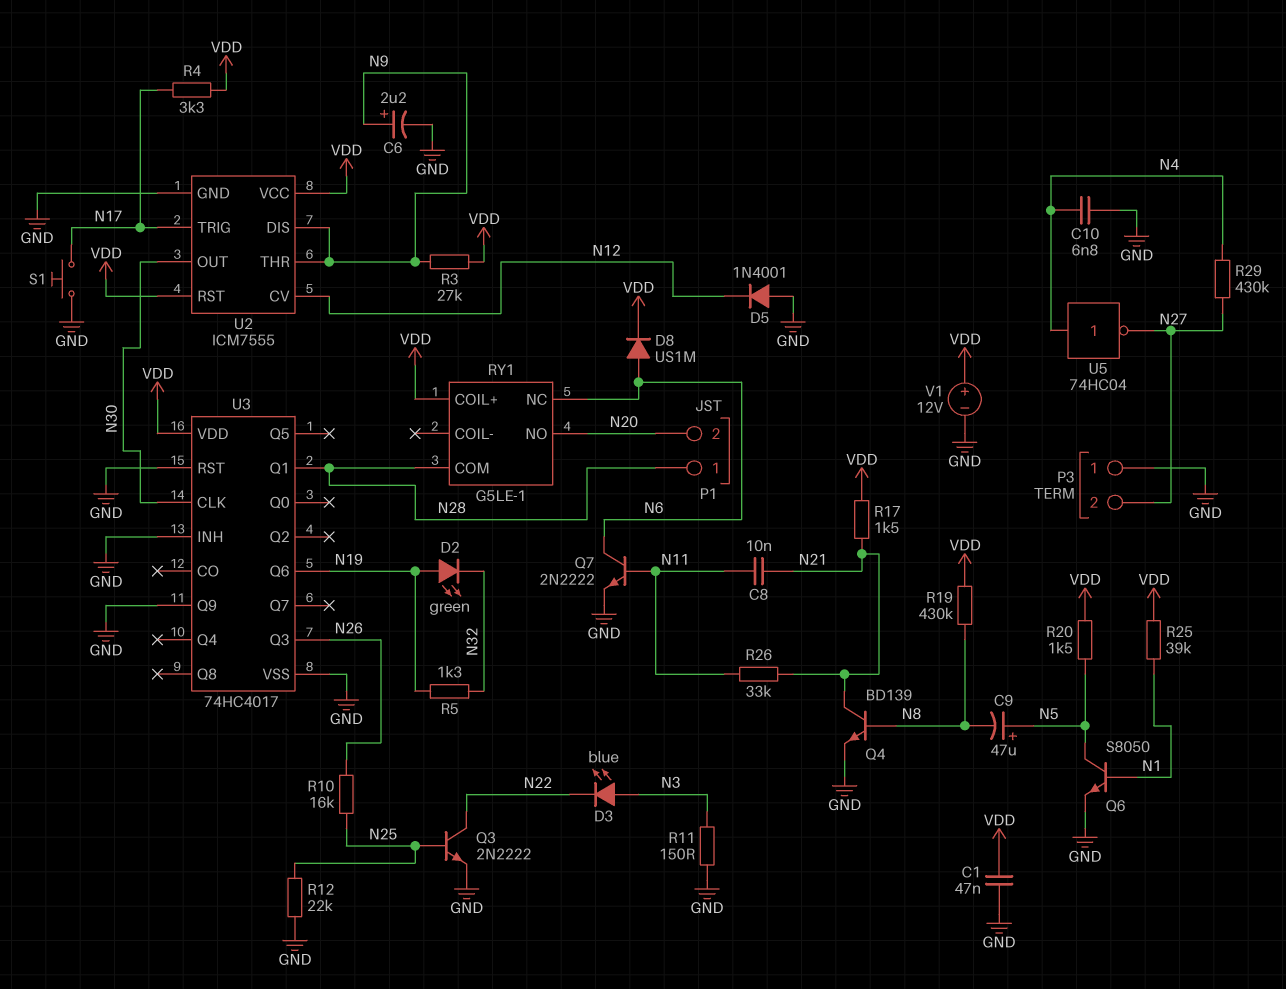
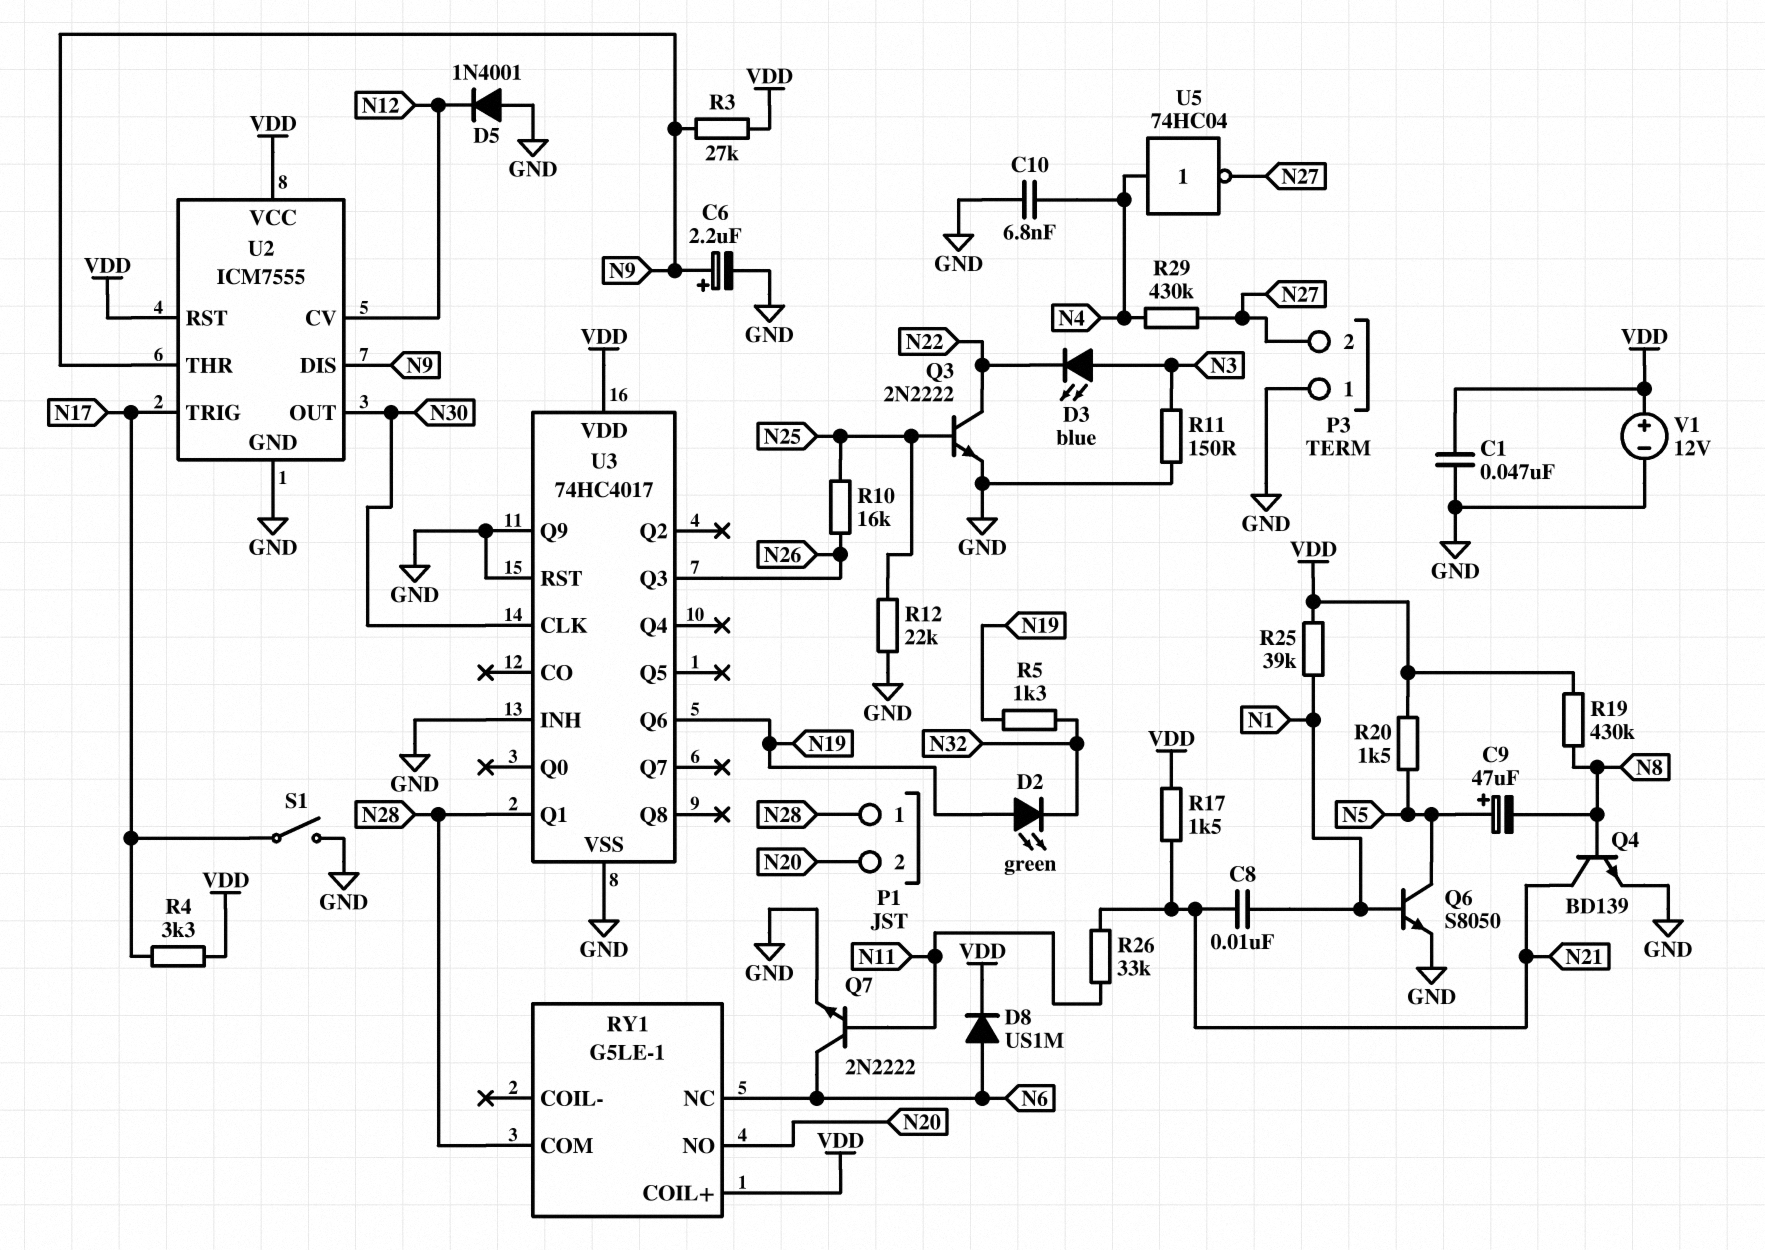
C8: 10nF (N11, N21) -> 10nF (N1, N21)
S1: button (GND, N17) -> switch (GND, N17)

